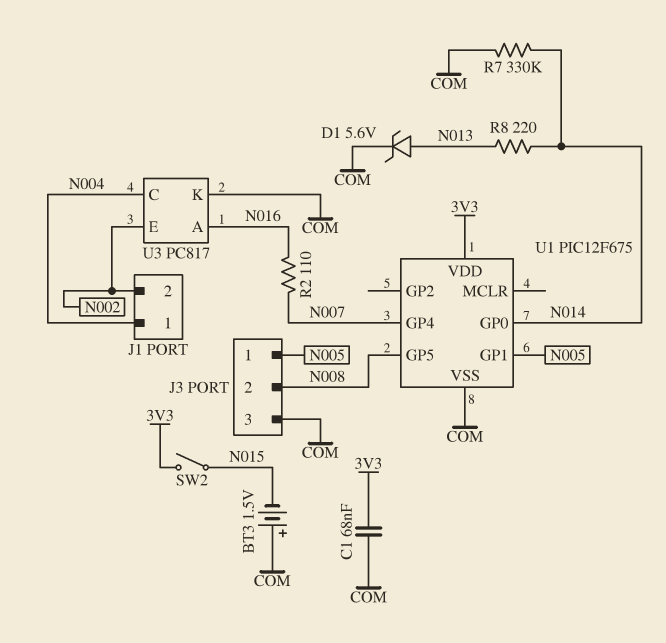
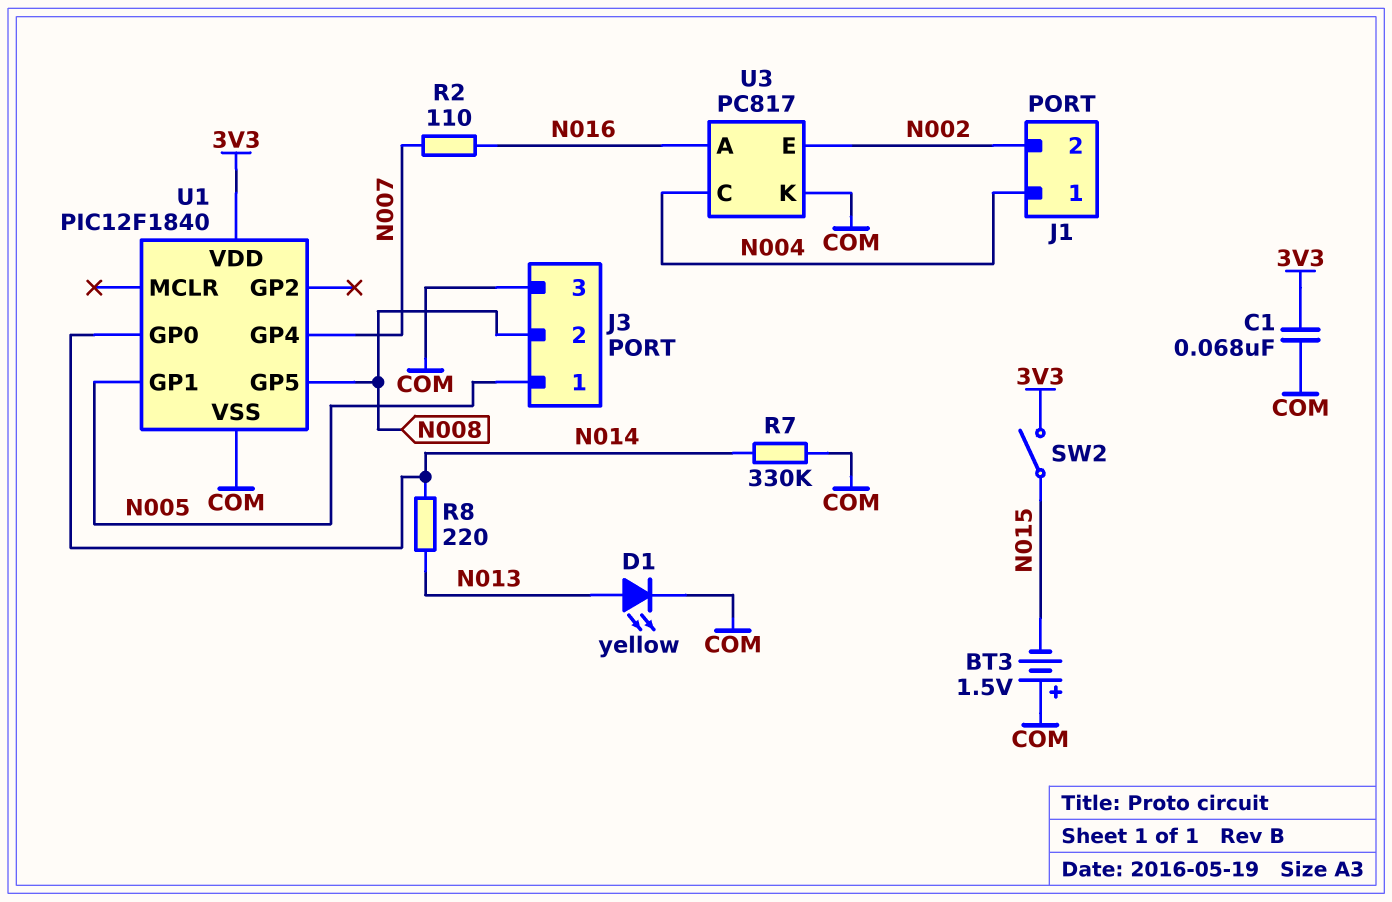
D1: zener 5.6V (A N013, K COM) -> LED yellow (A N013, K COM)
U1: PIC12F675 -> PIC12F1840

